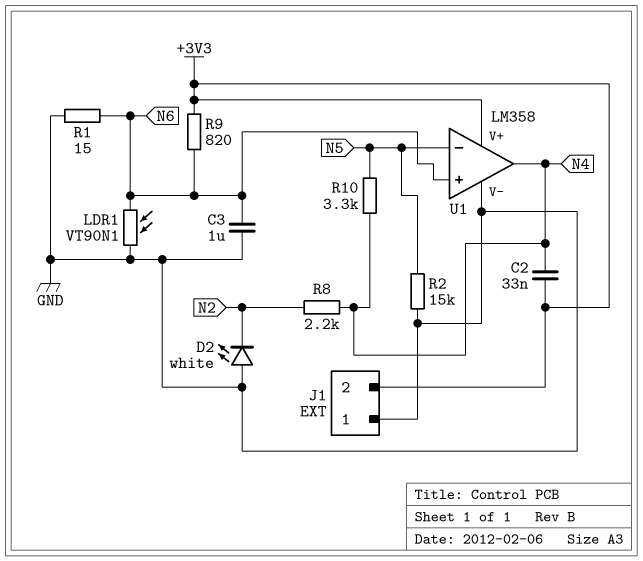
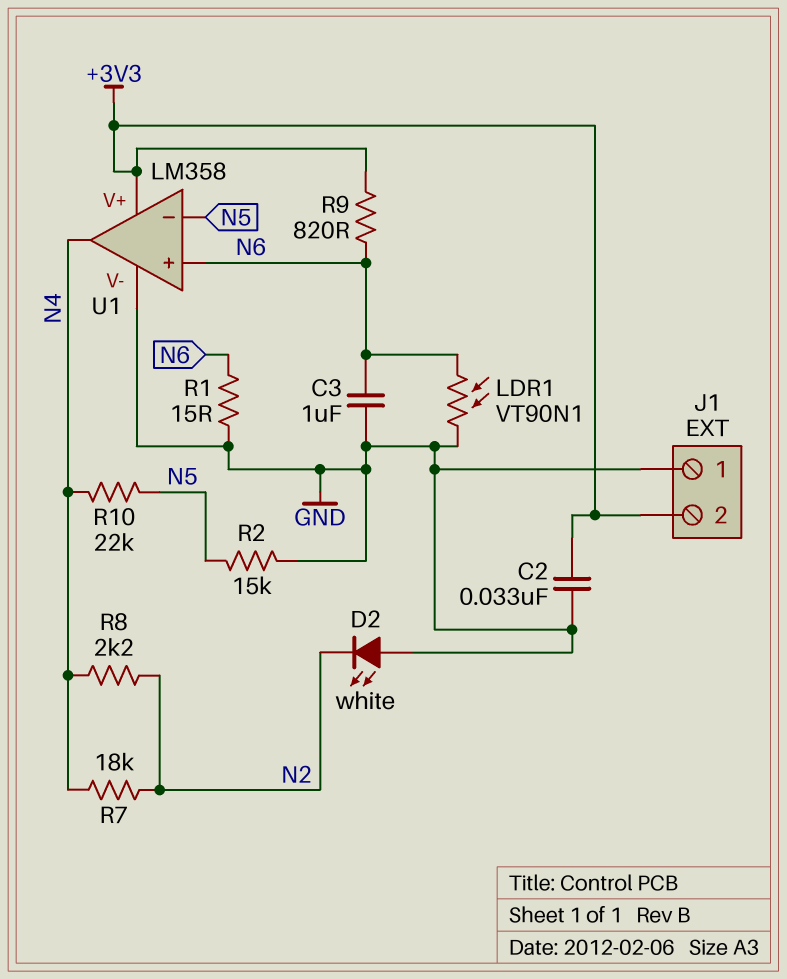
C2: 33nF (+3V3, N4) -> 33nF (+3V3, GND)
R7: none -> 18k (N2, N4)
R10: 3.3k (N4, N5) -> 22k (N4, N5)

